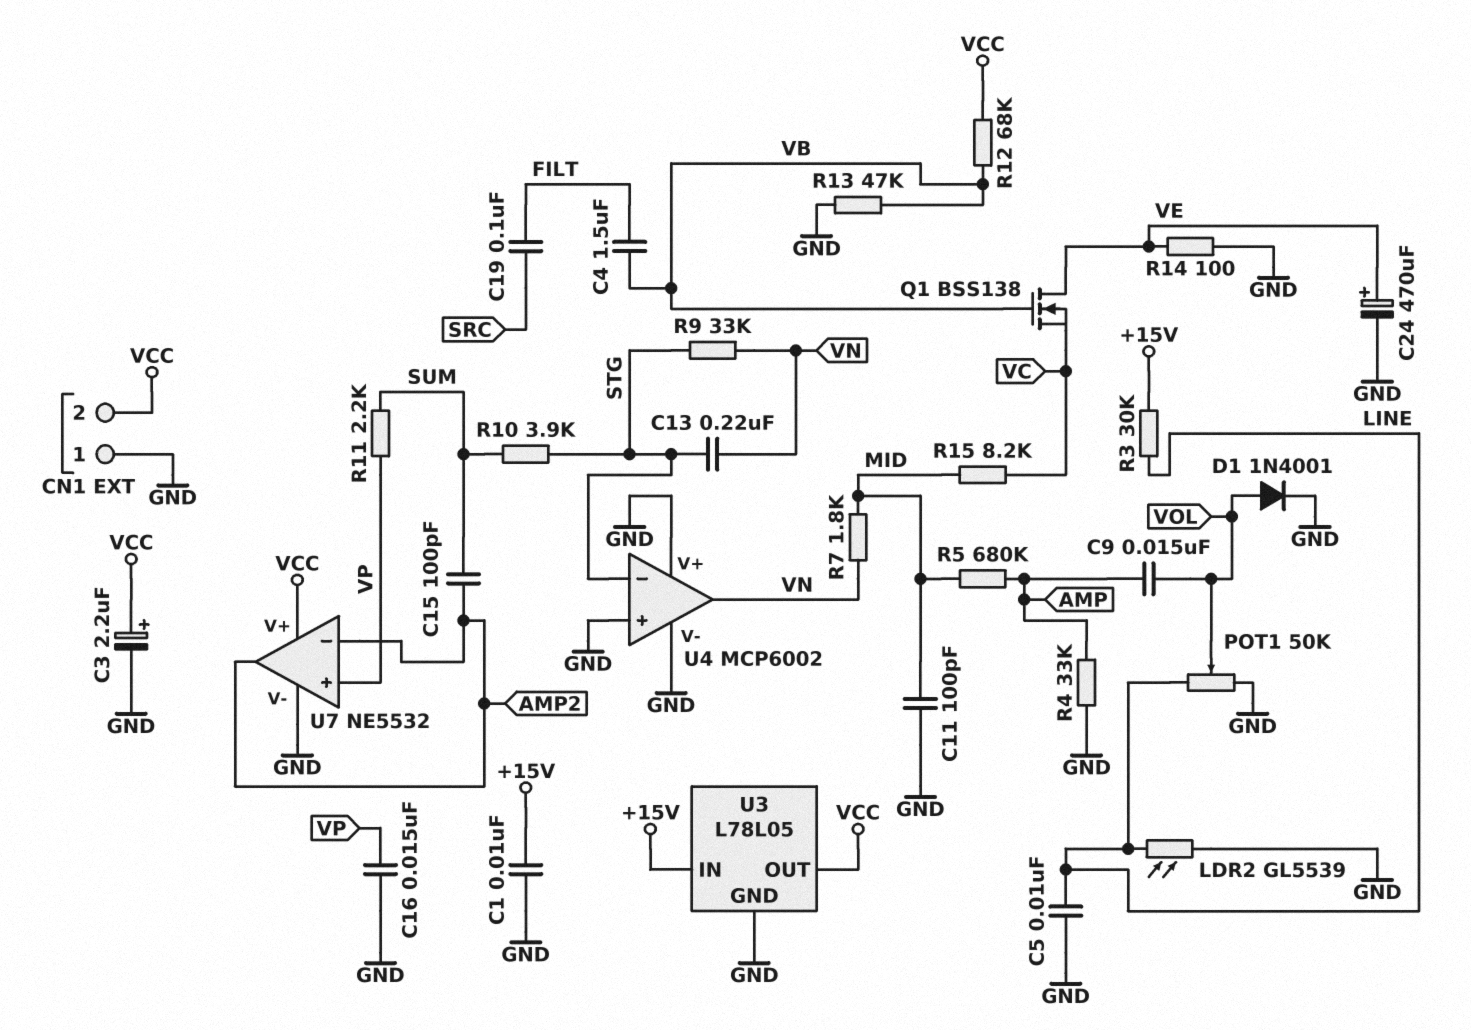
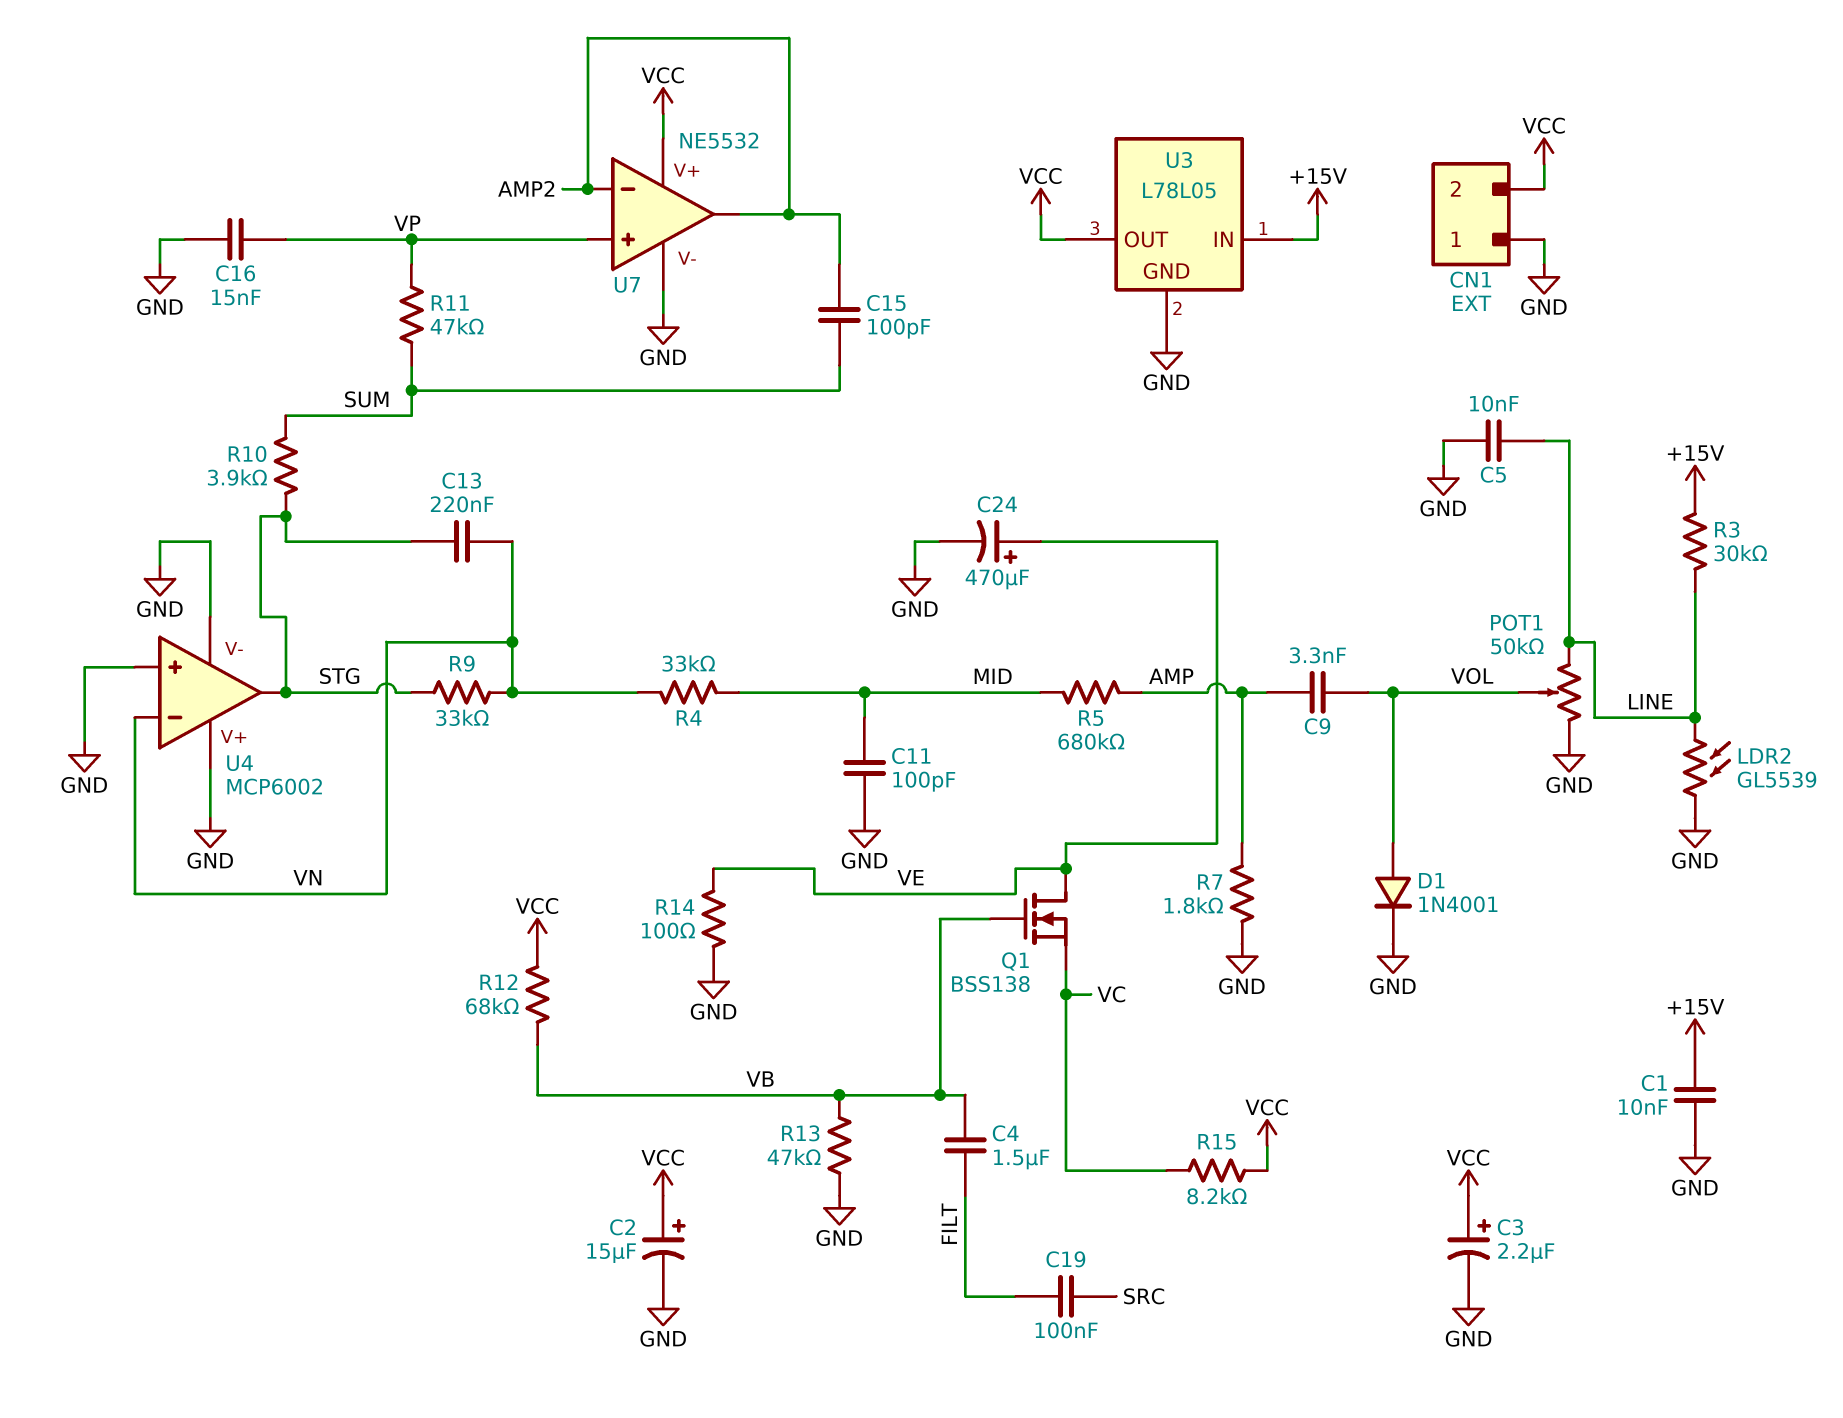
C2: none -> 15uF (plus VCC, minus GND)
C9: 15nF (AMP, VOL) -> 3.3nF (AMP, VOL)
R4: 33k (AMP, GND) -> 33k (MID, VN)
R7: 1.8k (MID, VN) -> 1.8k (AMP, GND)
R11: 2.2k (SUM, VP) -> 47k (SUM, VP)
R15: 8.2k (MID, VC) -> 8.2k (VC, VCC)
U4 pin in-: STG -> VN
U4 pin out: VN -> STG

